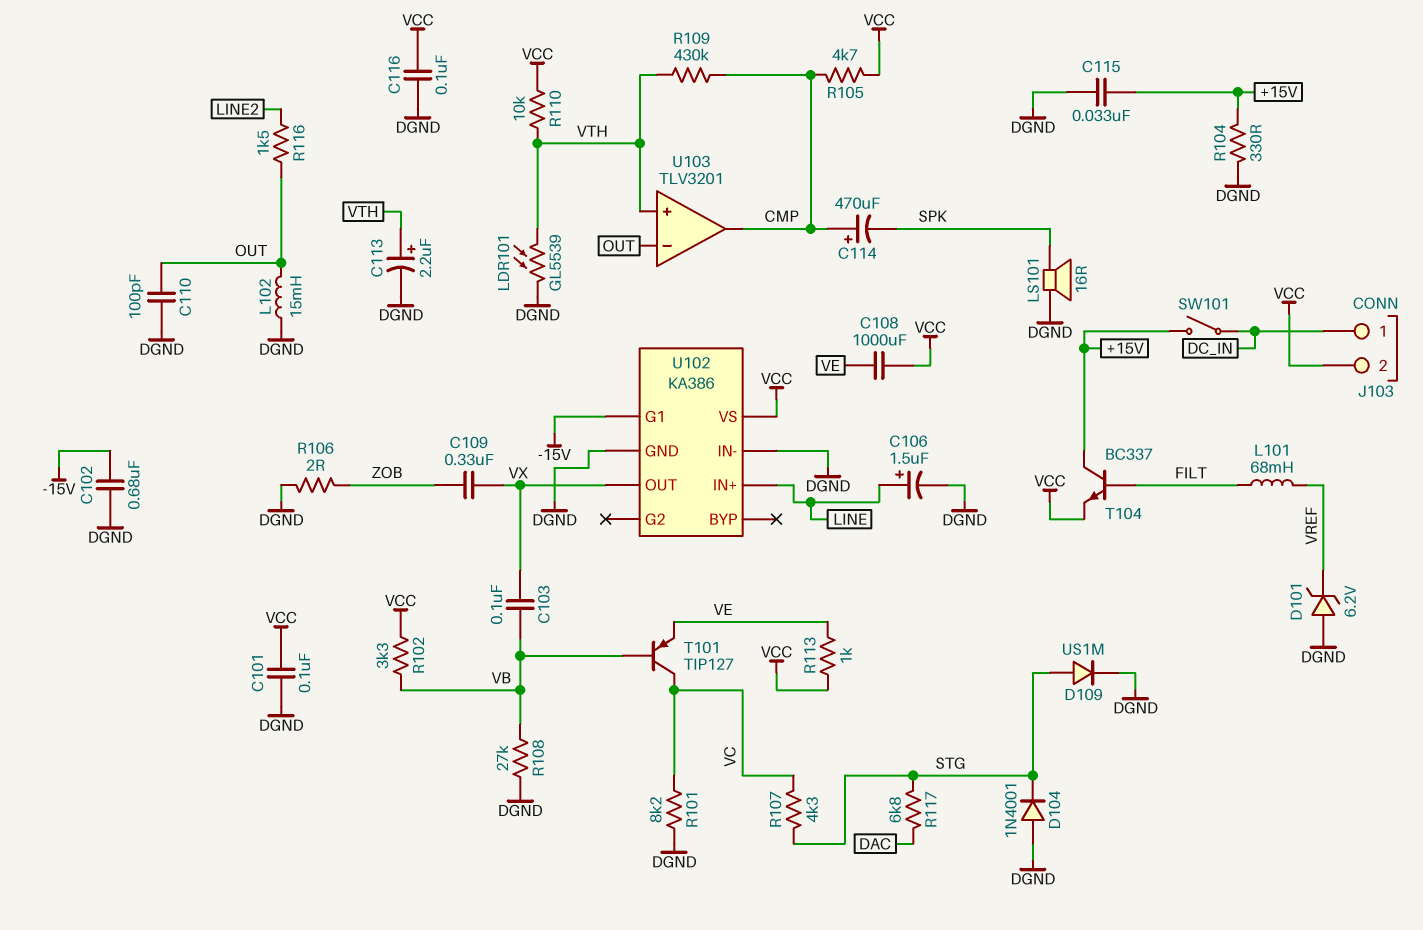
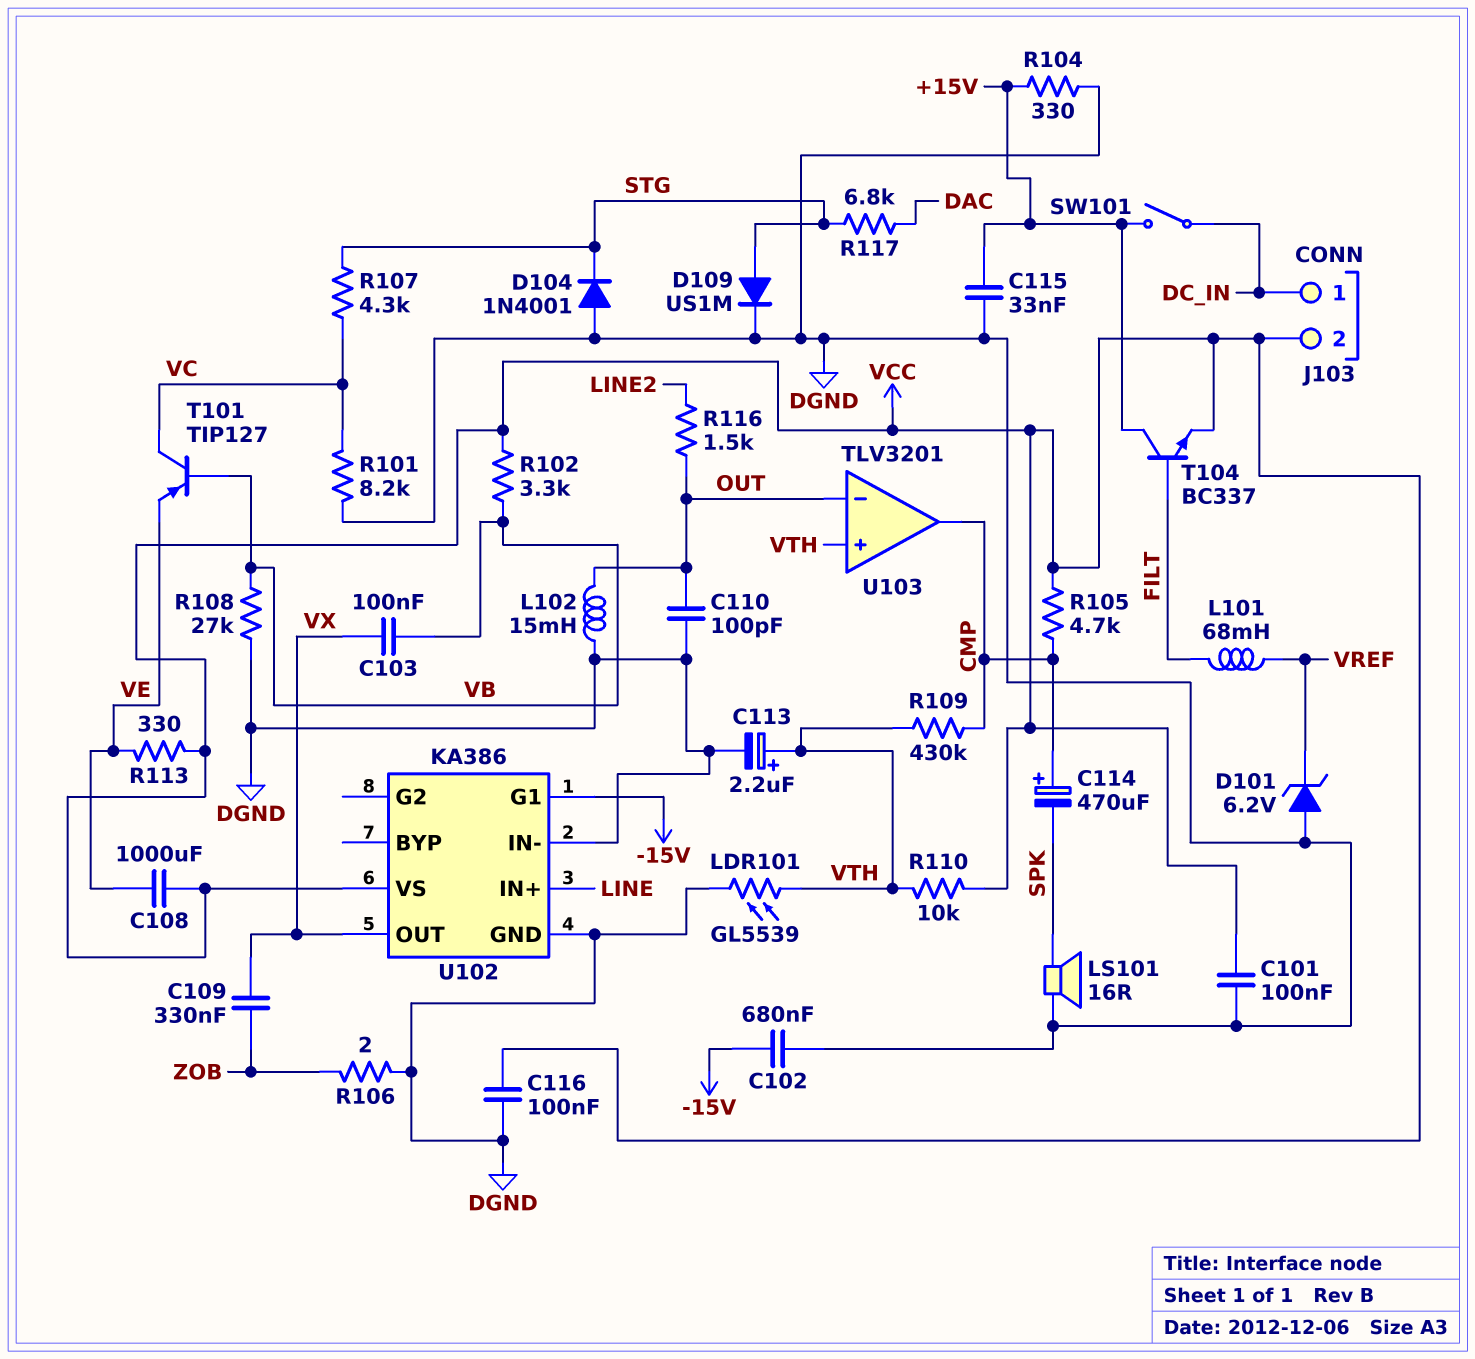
C106: 1.5uF (plus LINE, minus DGND) -> none
R113: 1k (VCC, VE) -> 330 (VCC, VE)

